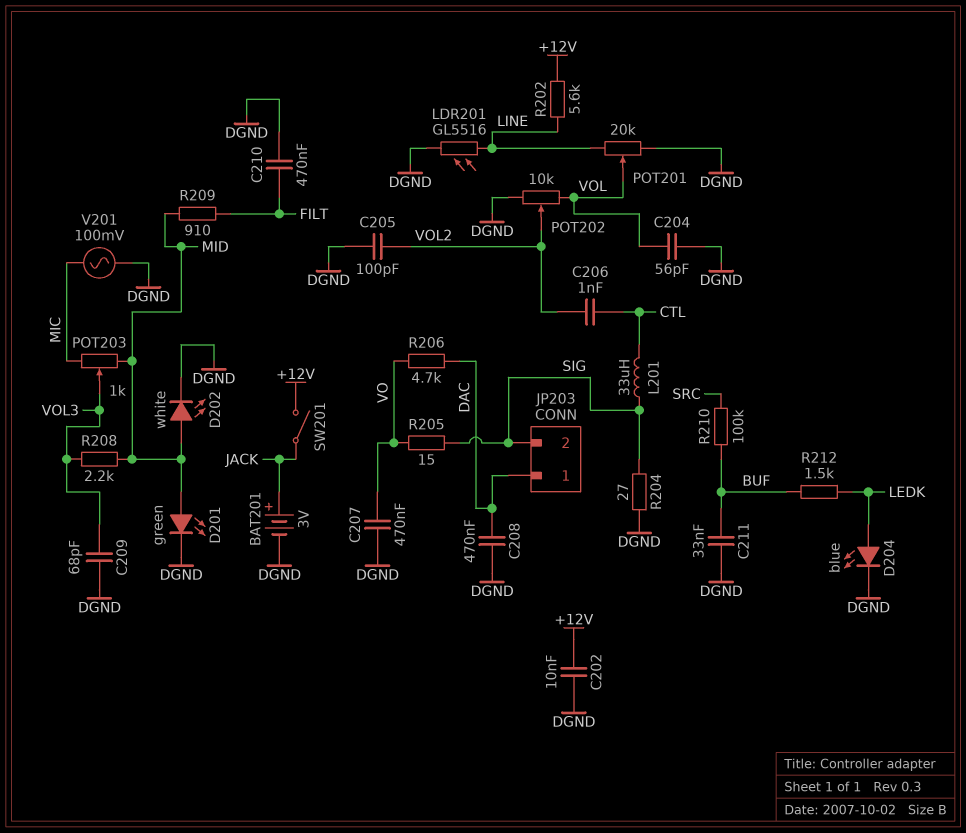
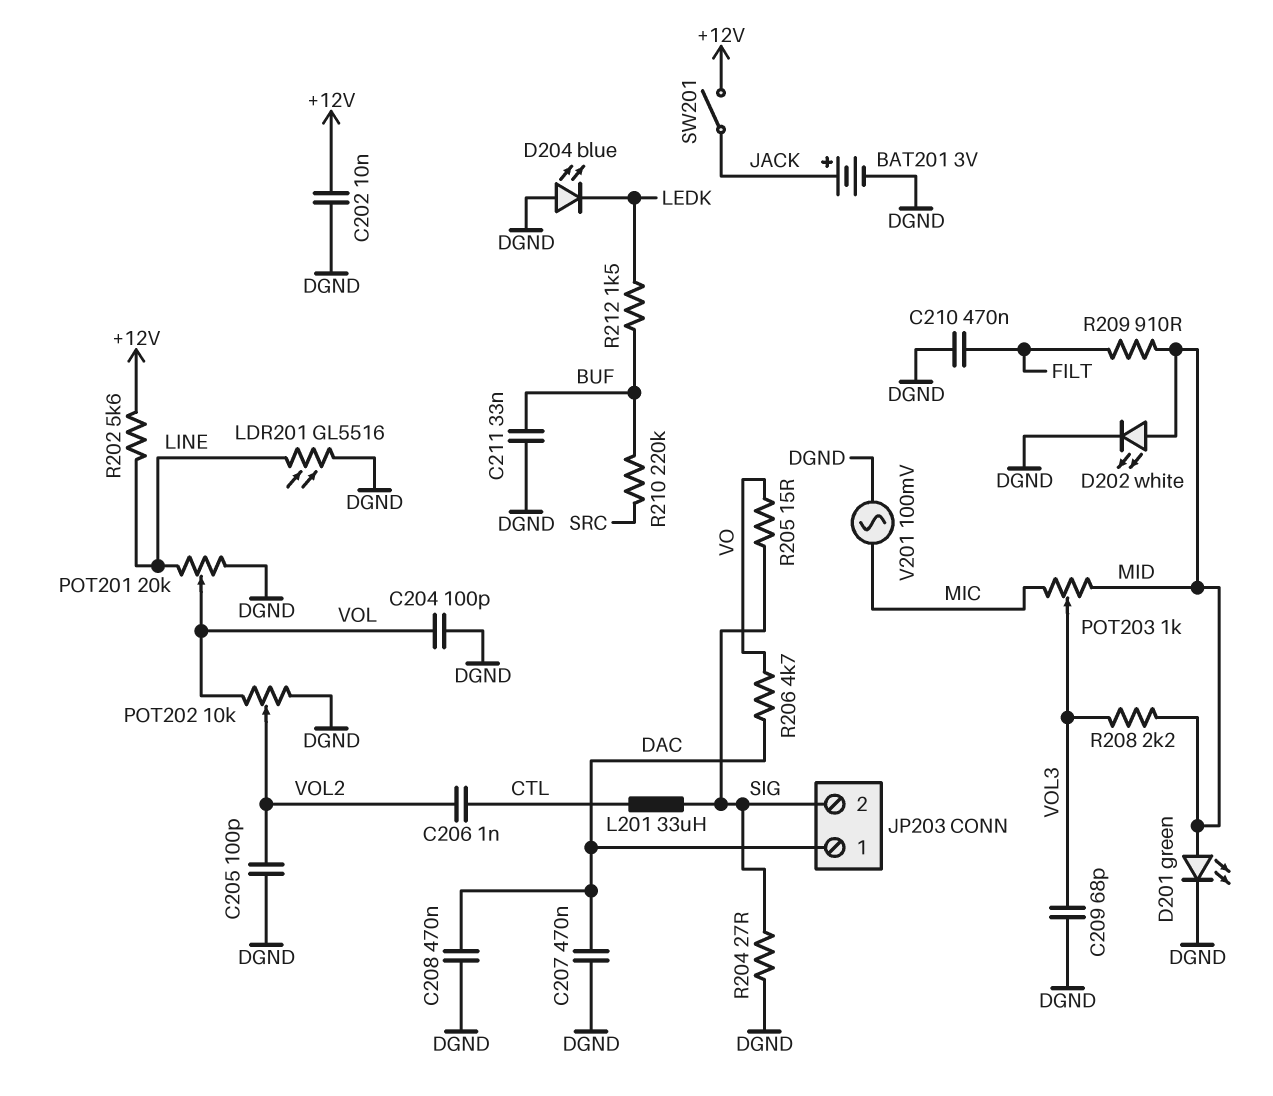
C204: 56pF (DGND, VOL) -> 100pF (DGND, VOL)
C207: 470nF (DGND, VO) -> 470nF (DAC, DGND)
D204: LED blue (A LEDK, K DGND) -> LED blue (A DGND, K LEDK)
R210: 100k (BUF, SRC) -> 220k (BUF, SRC)

